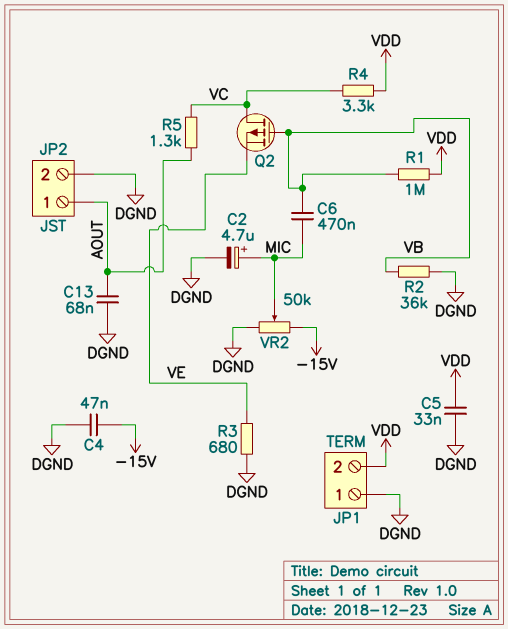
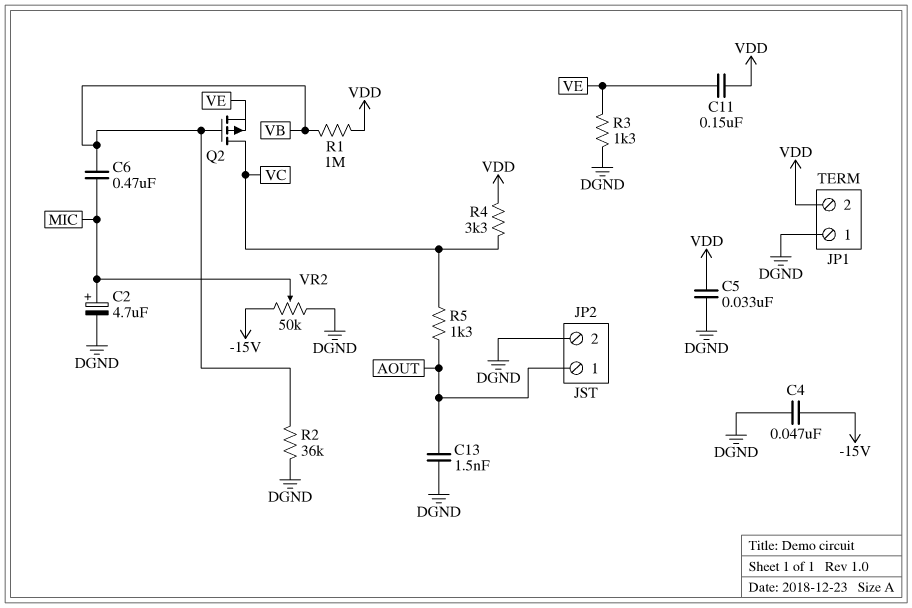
C11: none -> 150nF (VDD, VE)
C13: 68nF (AOUT, DGND) -> 1.5nF (AOUT, DGND)
R3: 680 (DGND, VE) -> 1.3k (DGND, VE)

